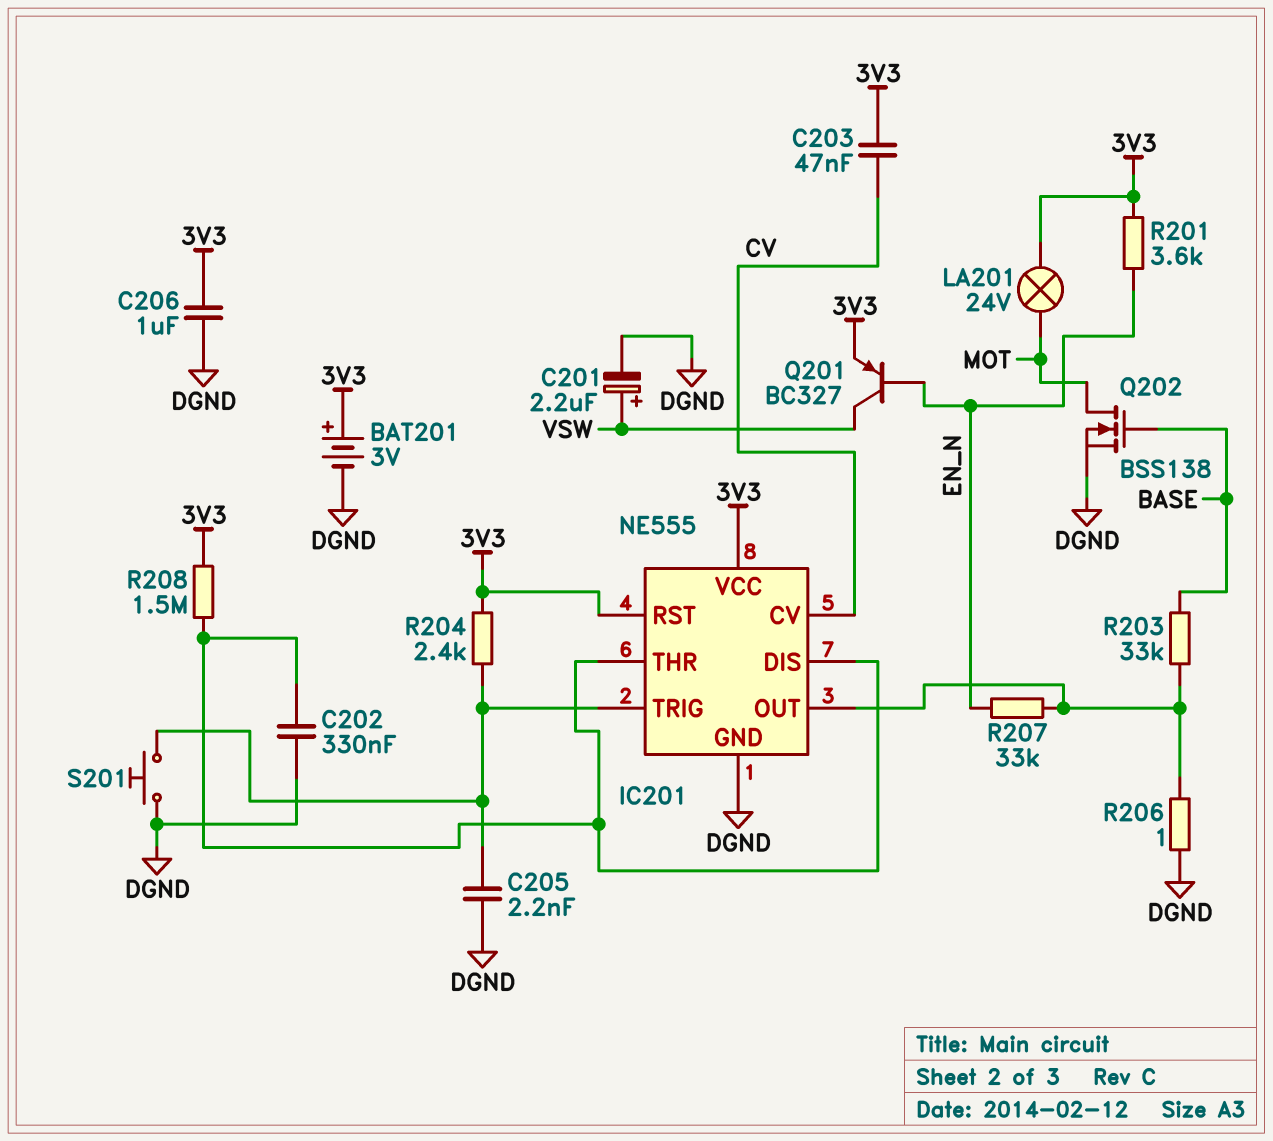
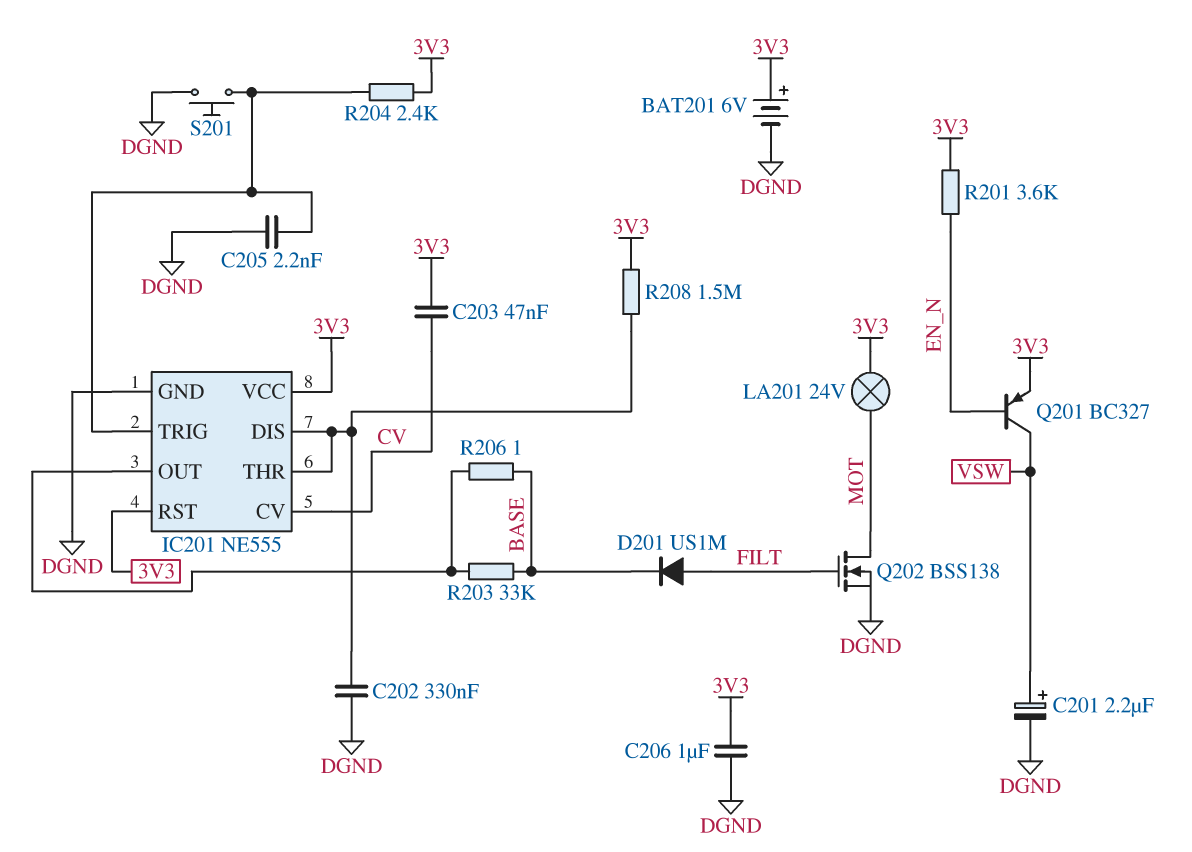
BAT201: 3V (plus 3V3, minus DGND) -> 6V (plus 3V3, minus DGND)
D201: none -> diode US1M (A FILT, K BASE)
Q202: NMOS BSS138 (G BASE, D MOT, S DGND) -> NMOS BSS138 (G FILT, D MOT, S DGND)
R206: 1 (DGND, IC201/OUT) -> 1 (BASE, IC201/OUT)
R207: 33k (EN_N, IC201/OUT) -> none

